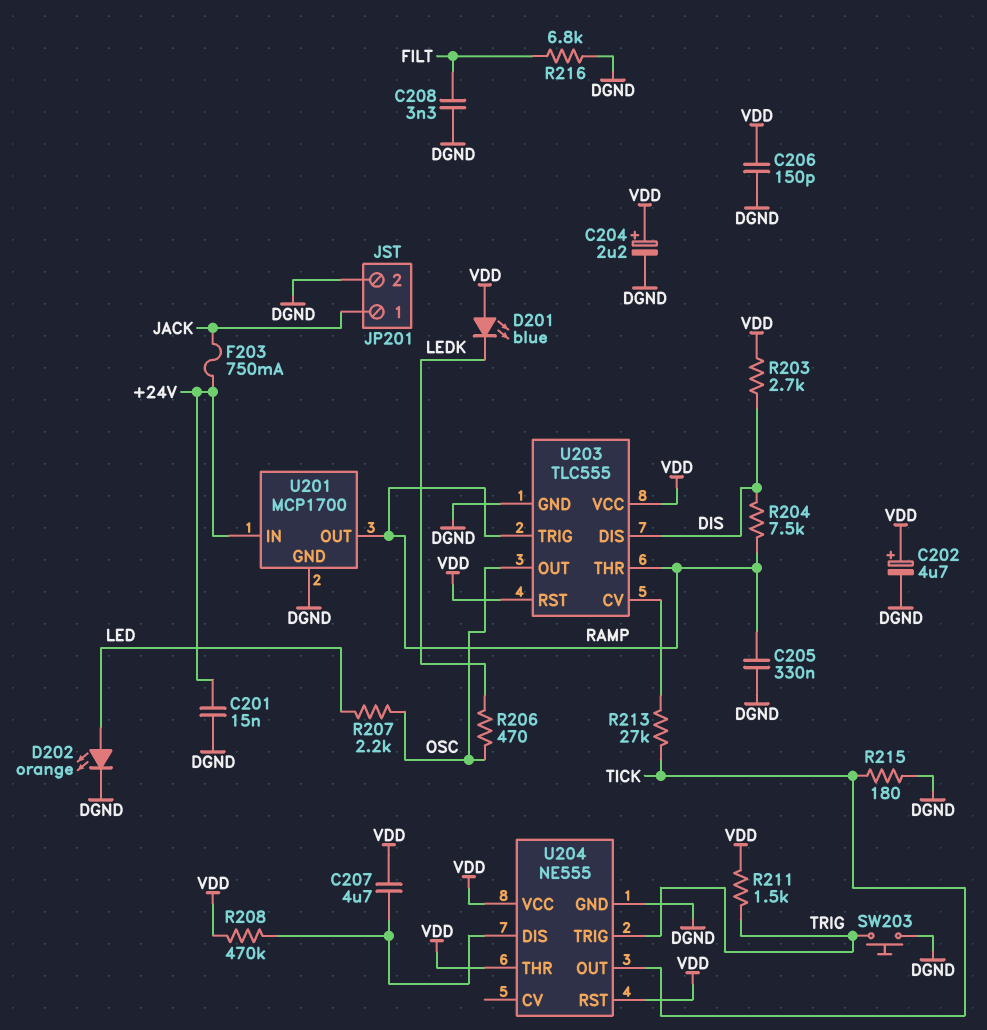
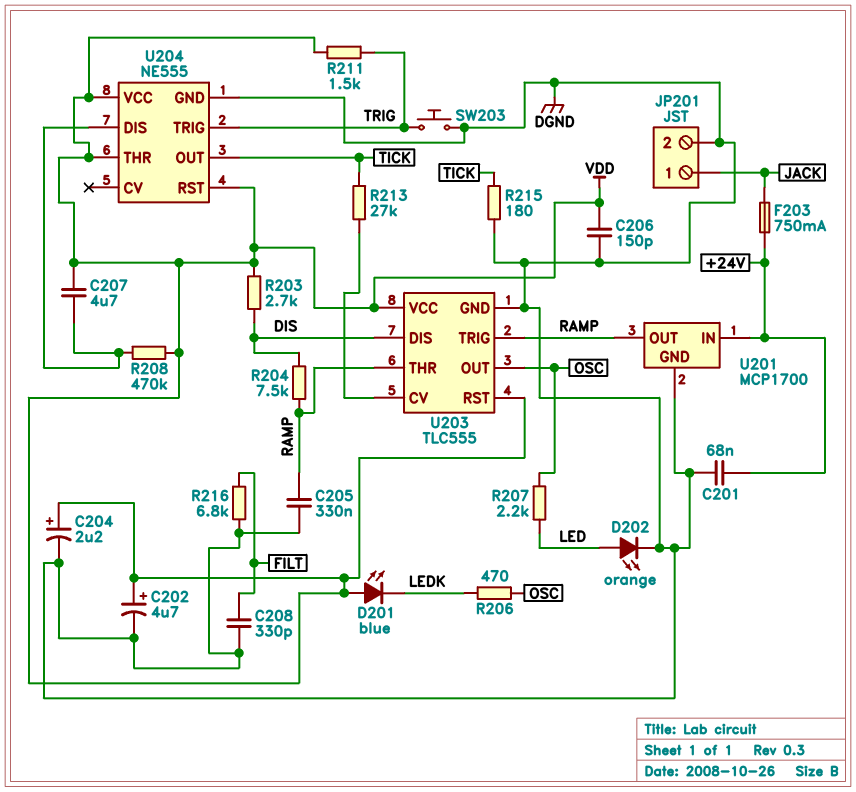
C201: 15nF (+24V, DGND) -> 68nF (+24V, DGND)
C208: 3.3nF (DGND, FILT) -> 330pF (DGND, FILT)

